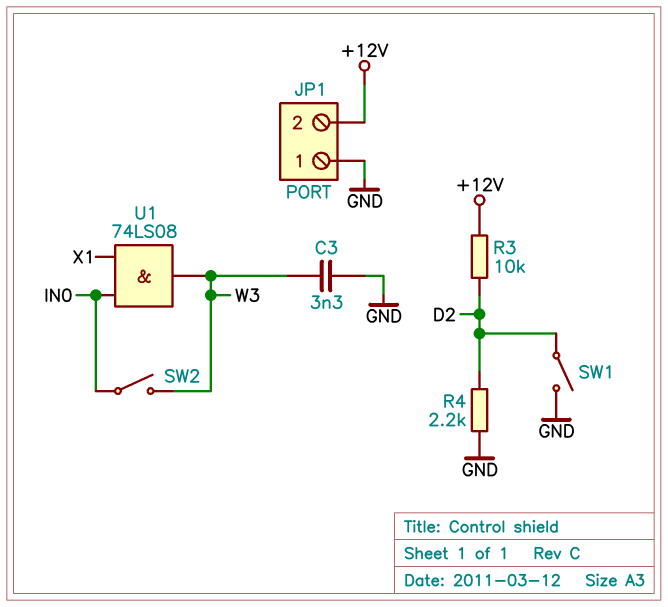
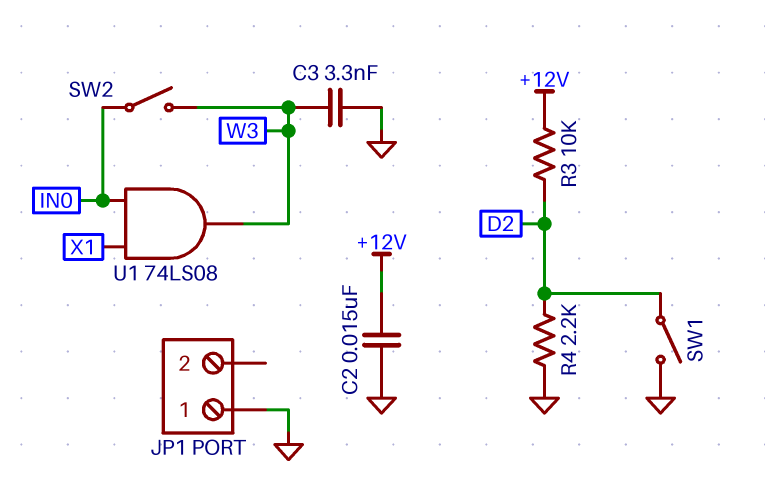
C2: none -> 15nF (+12V, GND)
JP1 pin 2: +12V -> none

